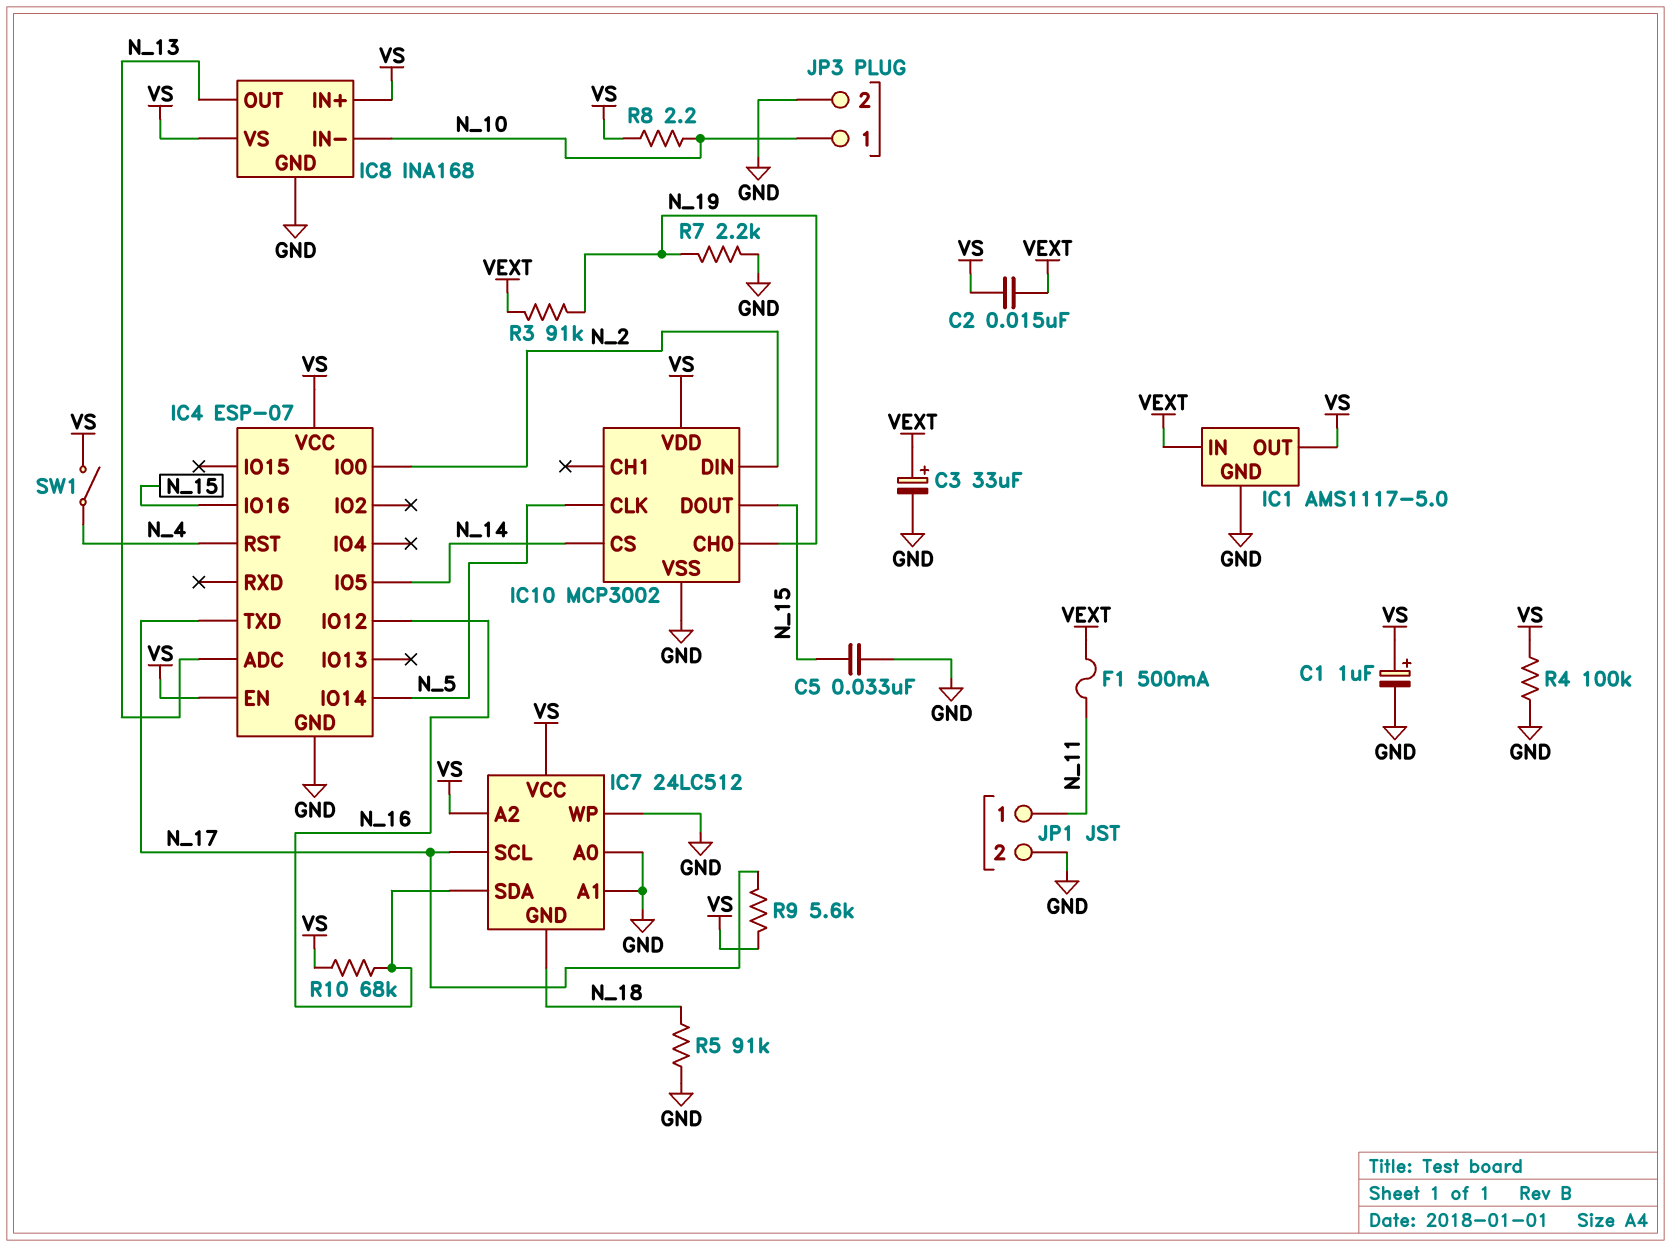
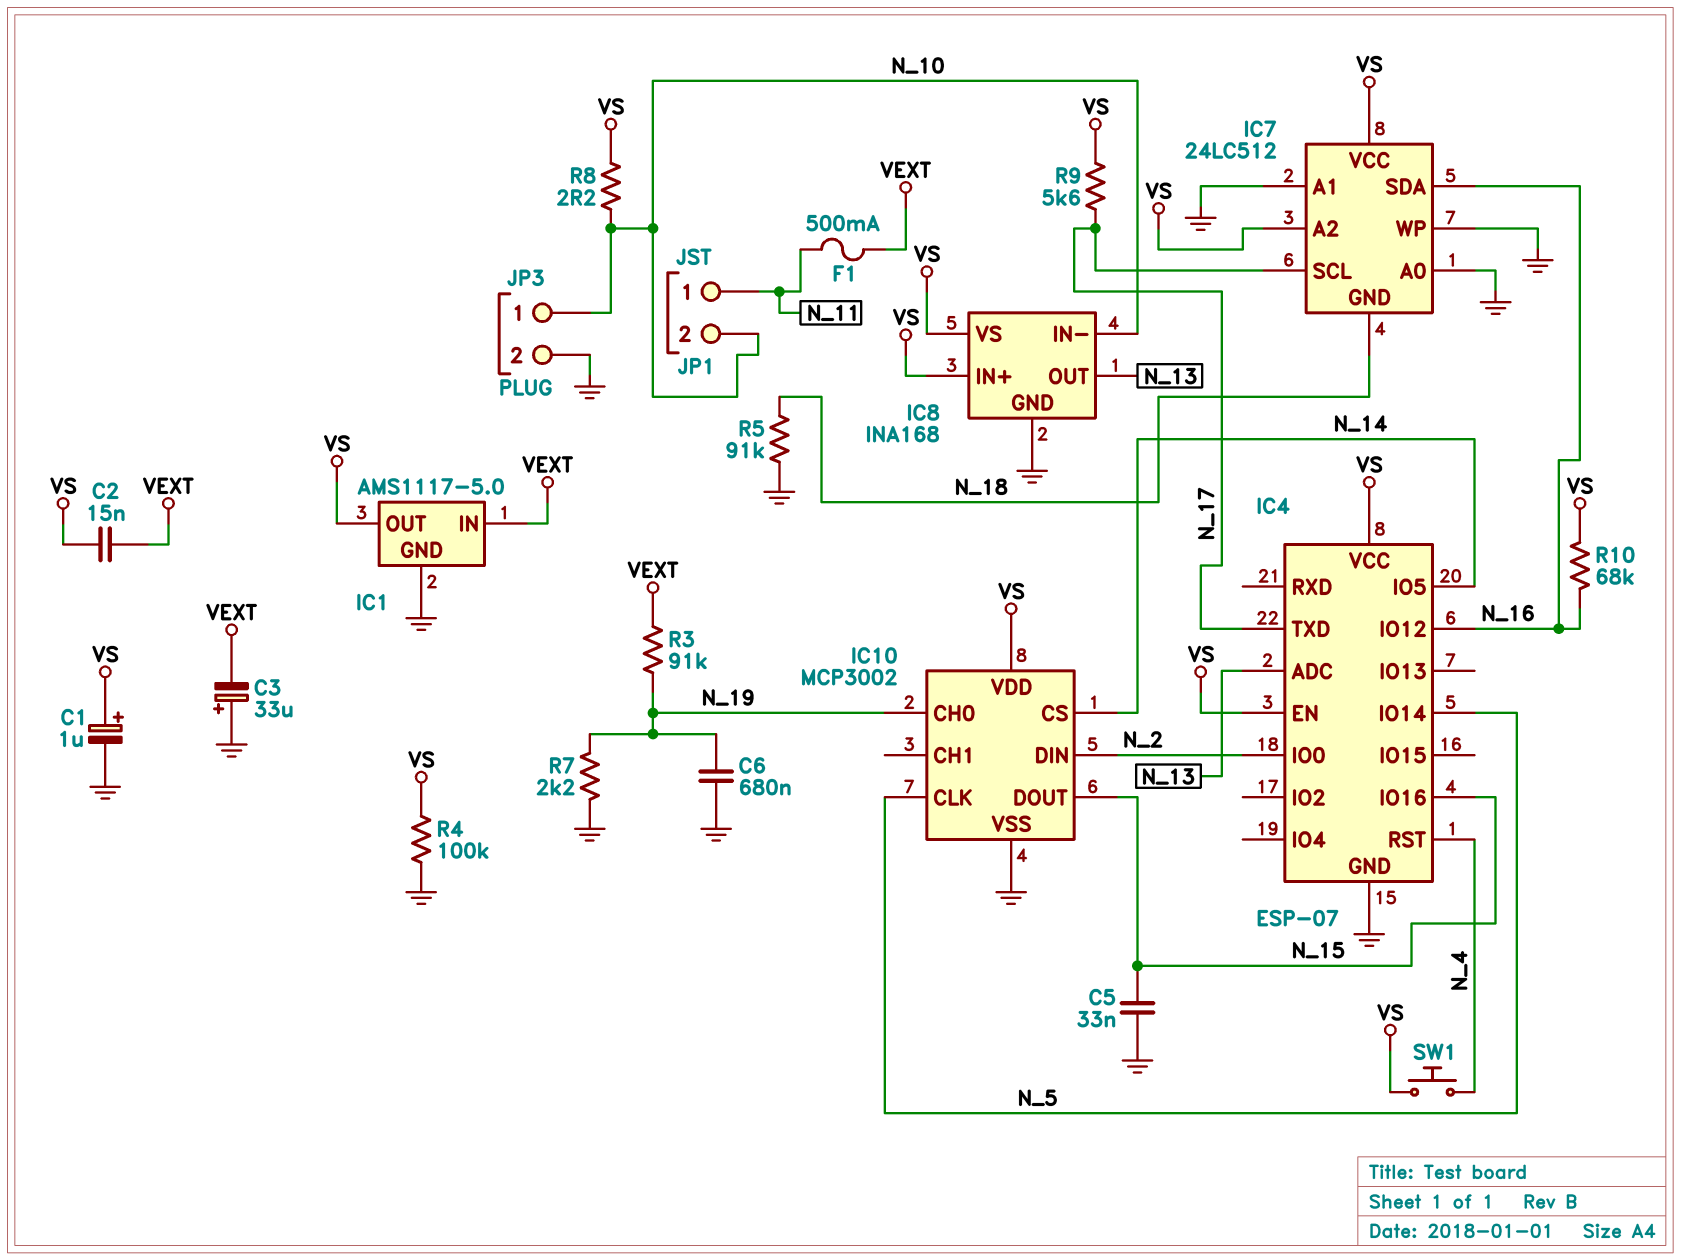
C3: 33uF (plus VEXT, minus GND) -> 33uF (plus GND, minus VEXT)
C6: none -> 680nF (GND, N_19)
JP1 pin 2: GND -> N_10
SW1: switch (N_4, VS) -> button (N_4, VS)

